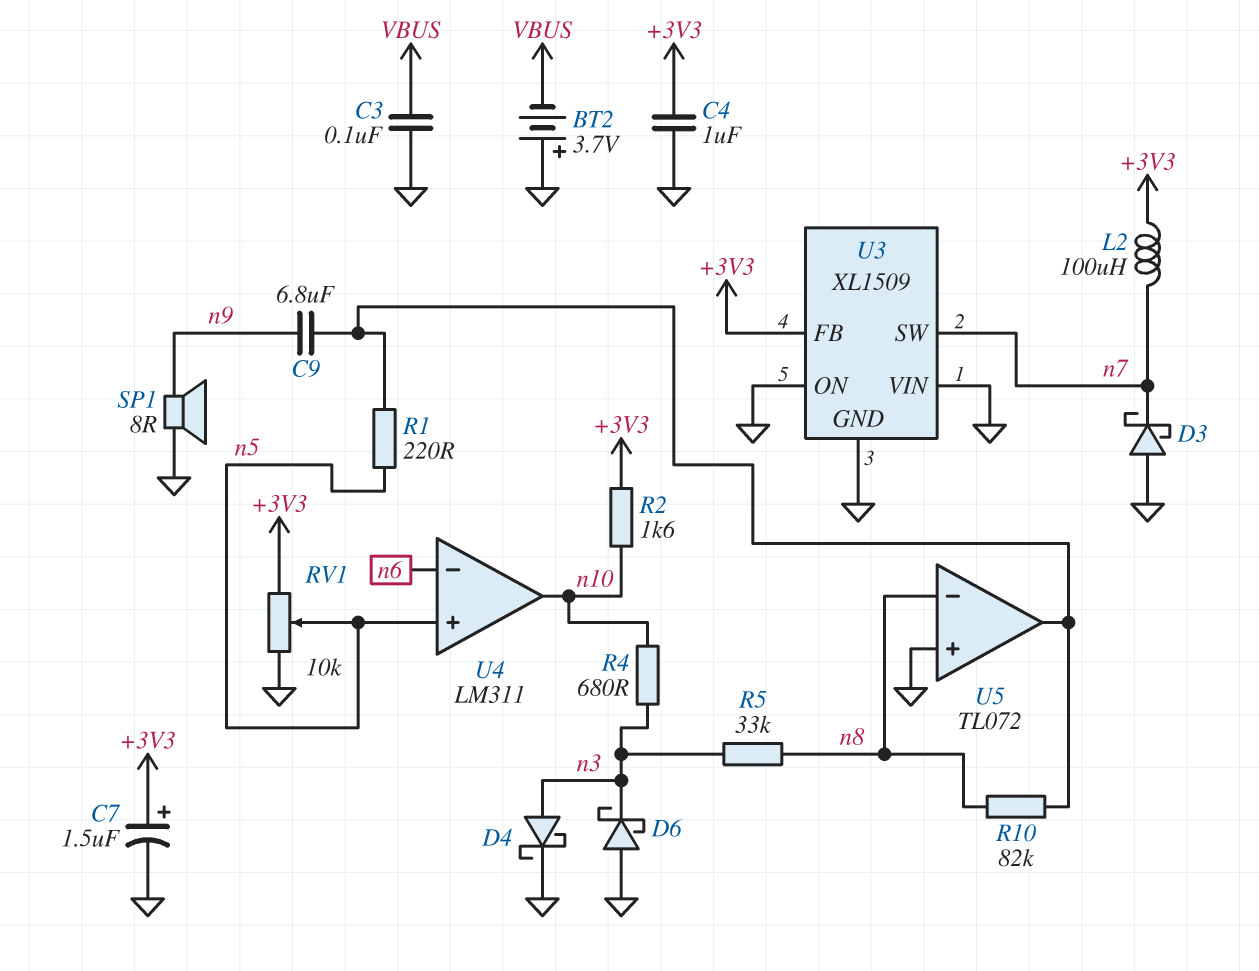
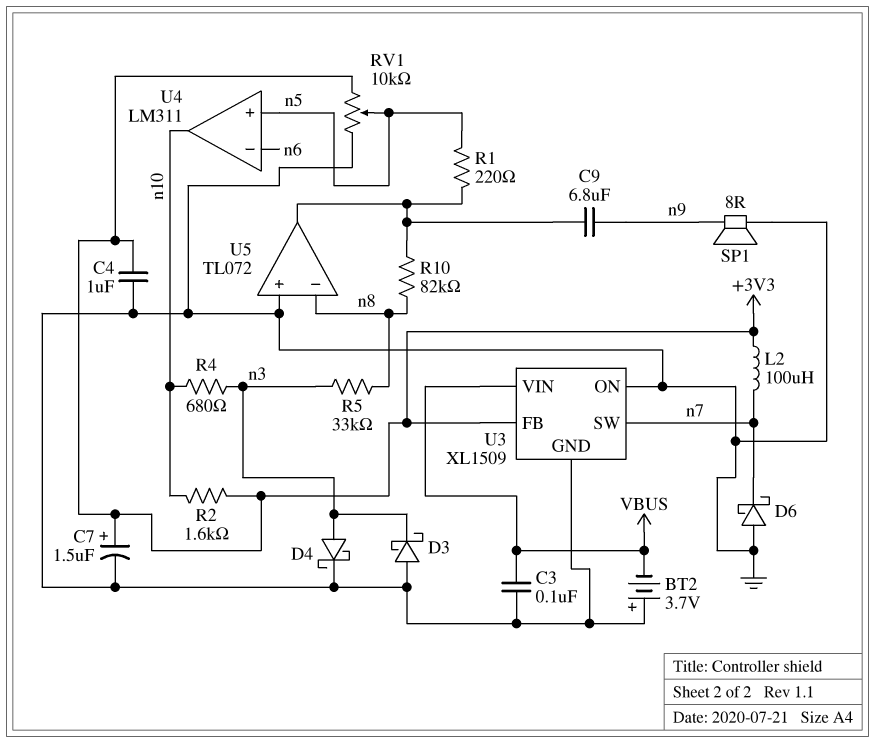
D3: schottky (A GND, K n7) -> schottky (A GND, K n3)
D6: schottky (A GND, K n3) -> schottky (A GND, K n7)
U3 pin VIN: GND -> VBUS

